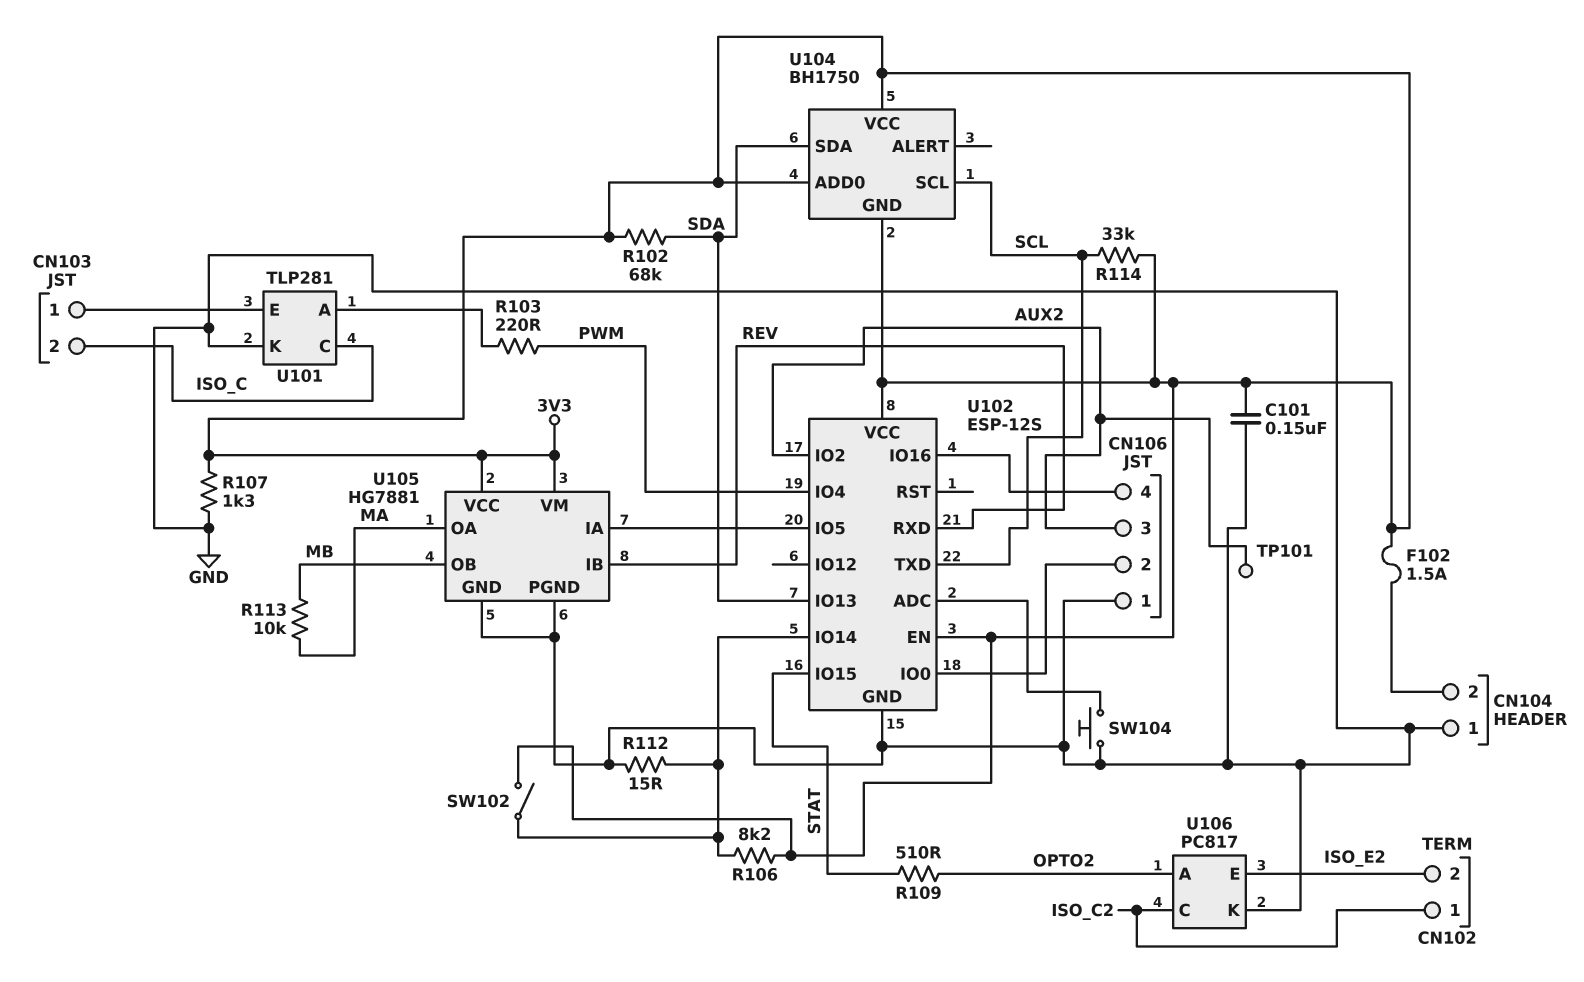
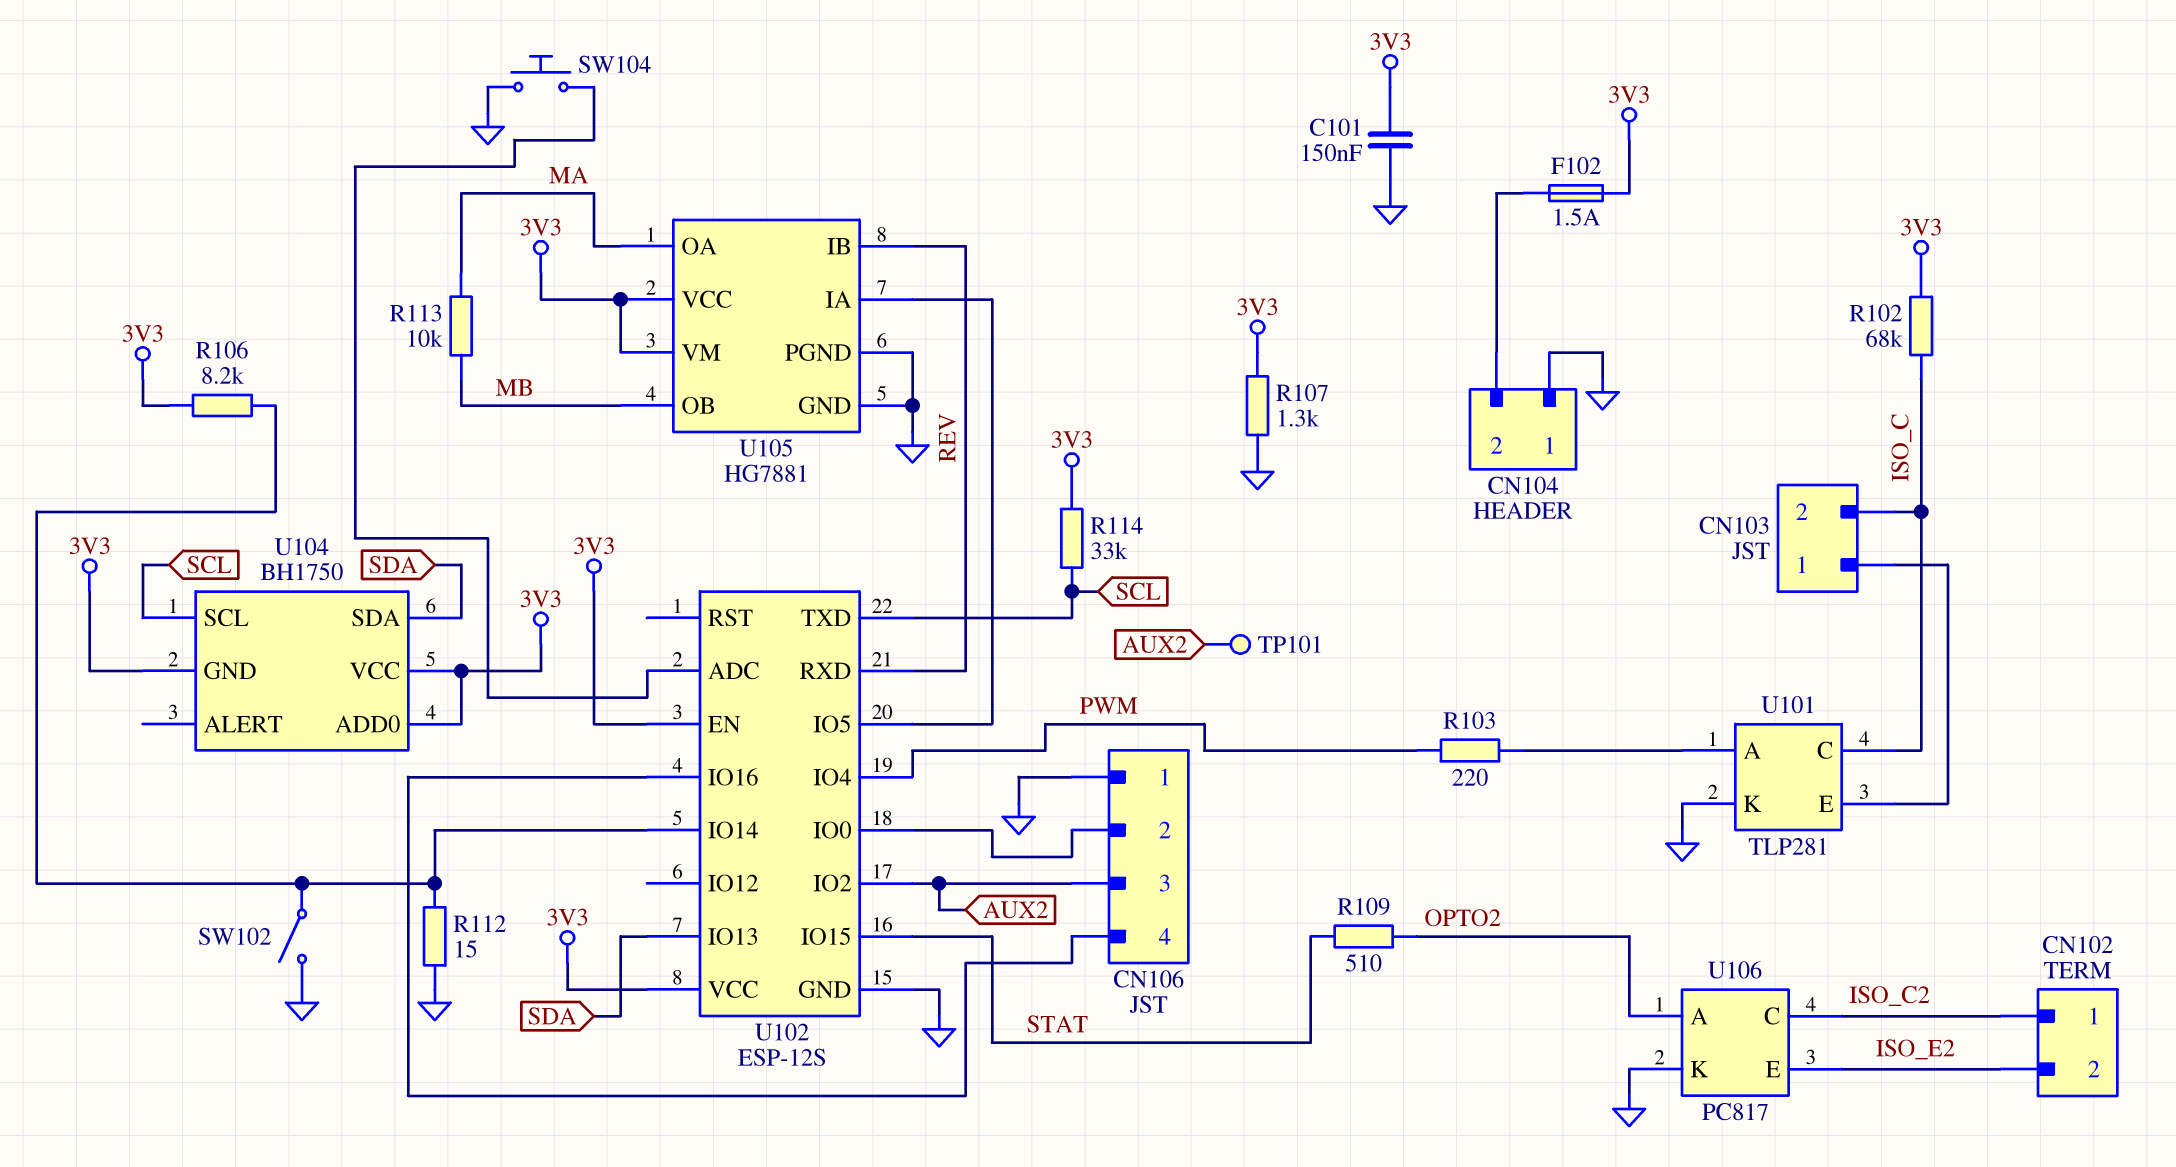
R102: 68k (3V3, SDA) -> 68k (3V3, ISO_C)
SW102: switch (3V3, U102/IO14) -> switch (GND, U102/IO14)

